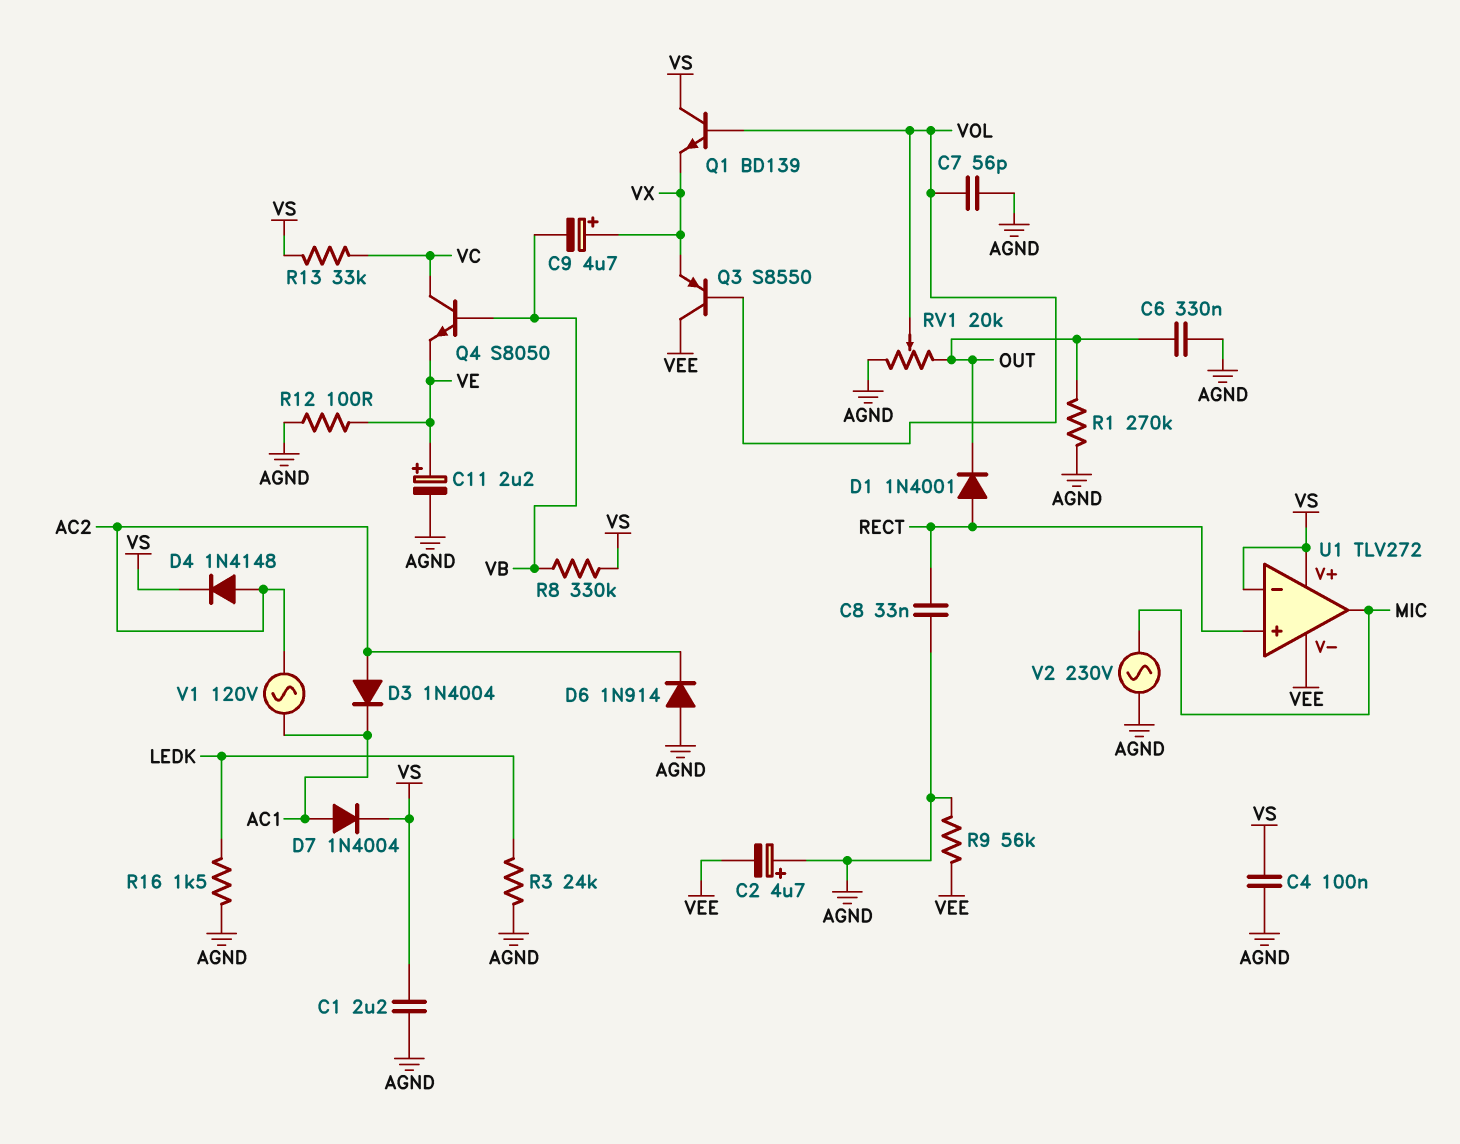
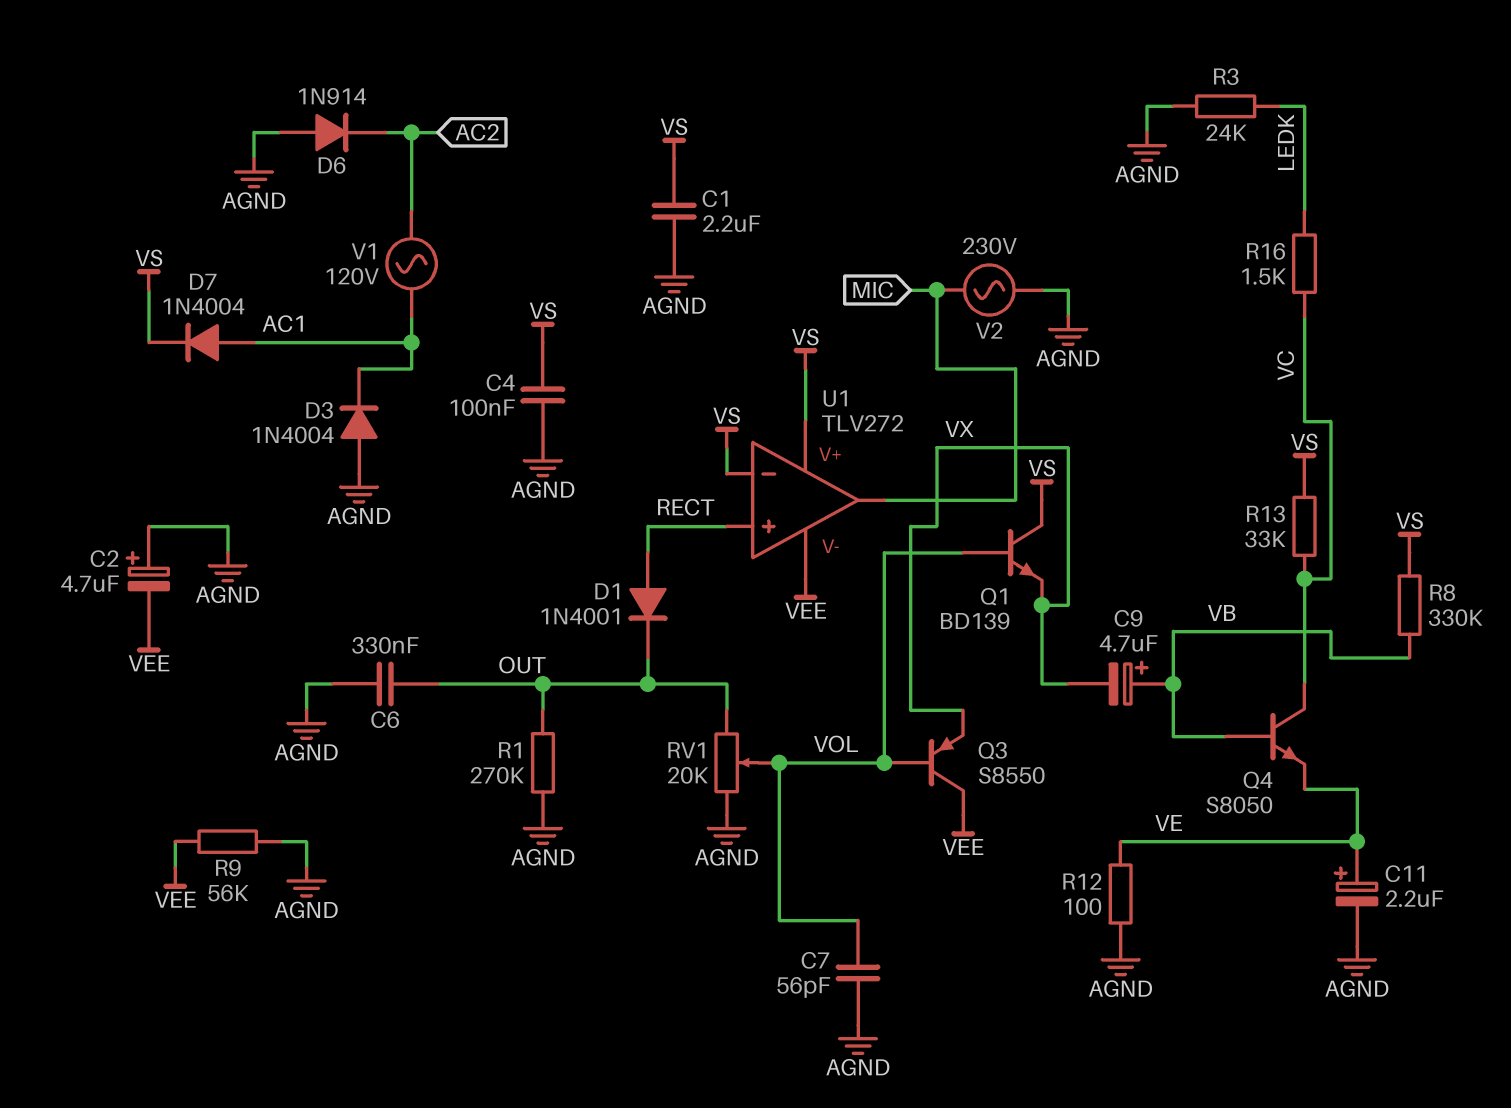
C8: 33nF (AGND, RECT) -> none
C9: 4.7uF (plus VX, minus VB) -> 4.7uF (plus VB, minus VX)
D3: diode 1N4004 (A AC2, K AC1) -> diode 1N4004 (A AGND, K AC1)
D4: diode 1N4148 (A AC2, K VS) -> none
R16: 1.5k (AGND, LEDK) -> 1.5k (LEDK, VC)

